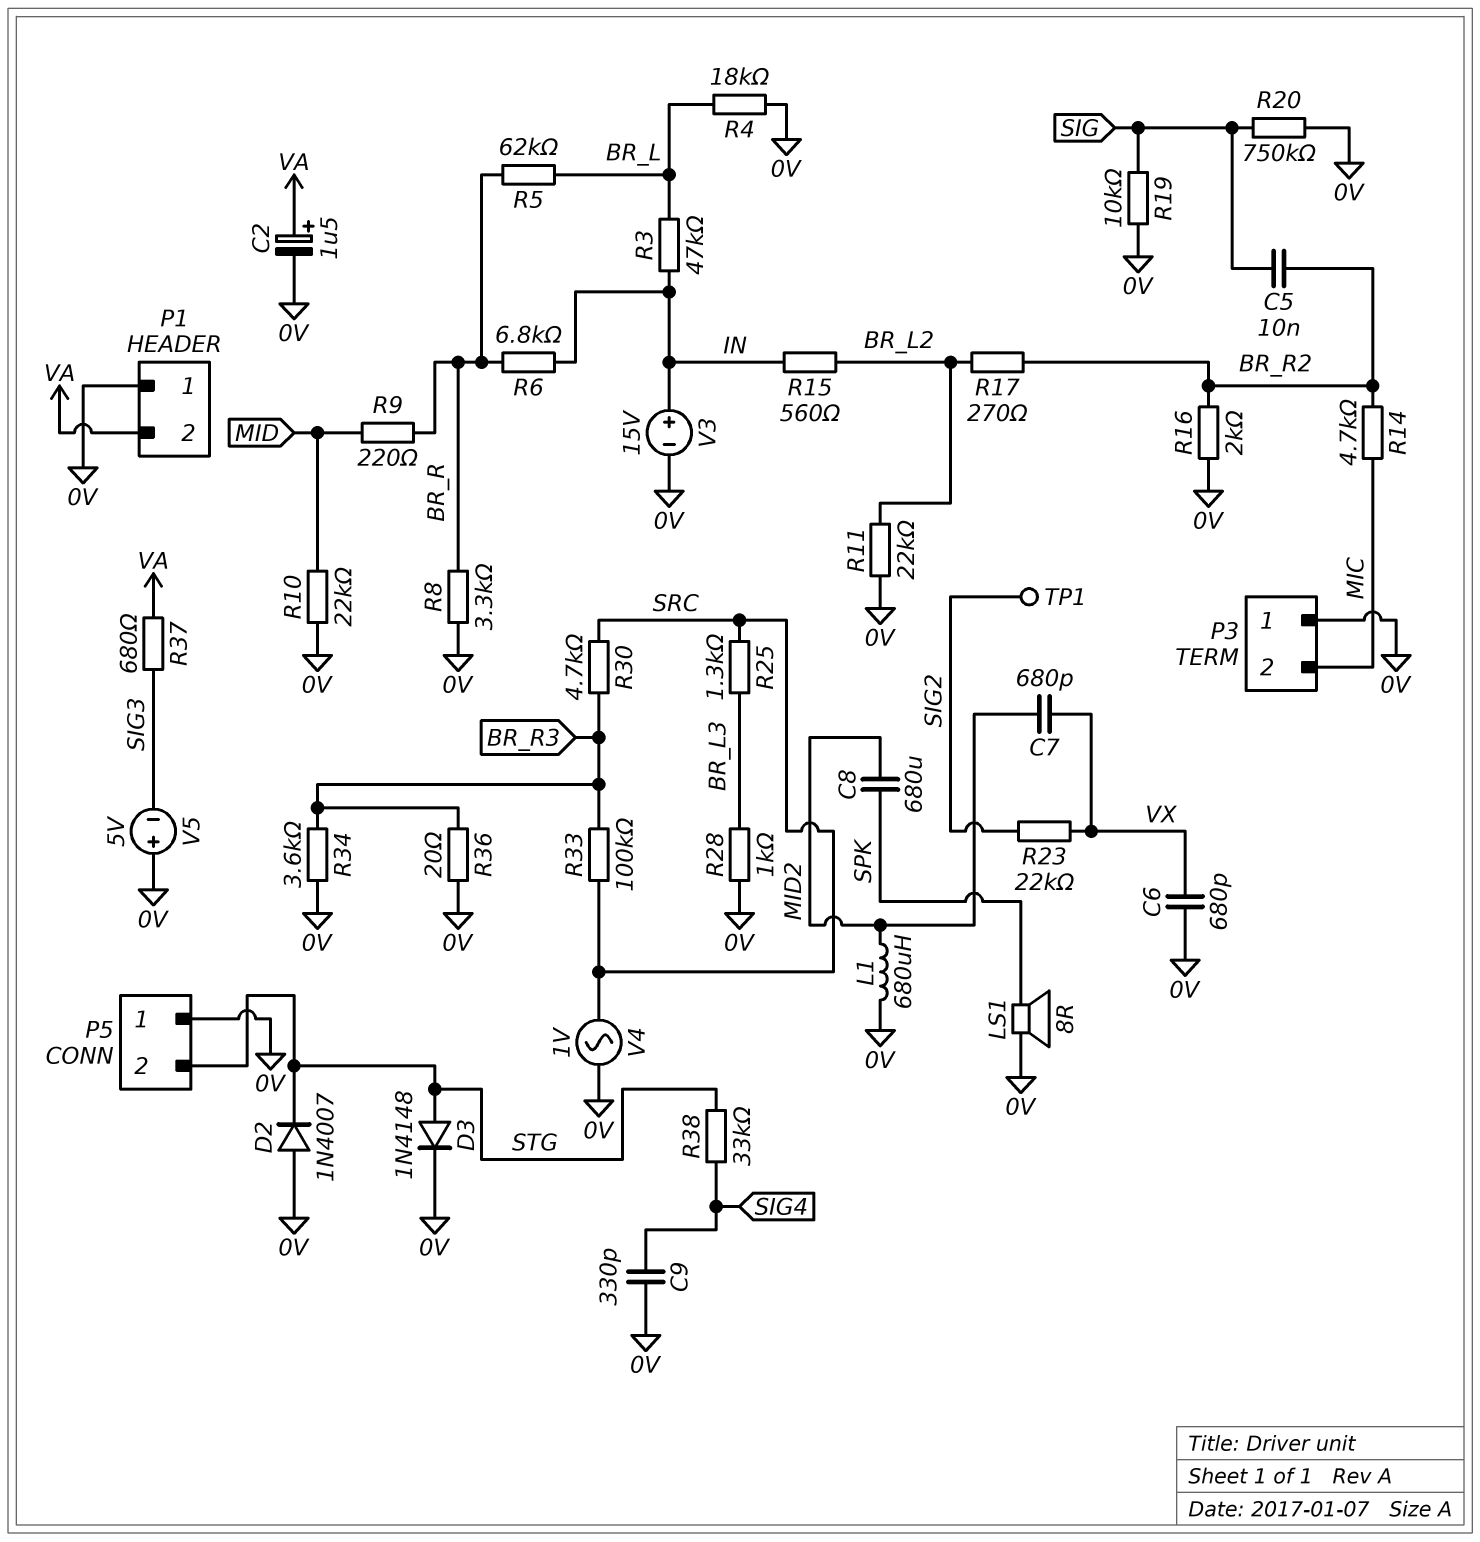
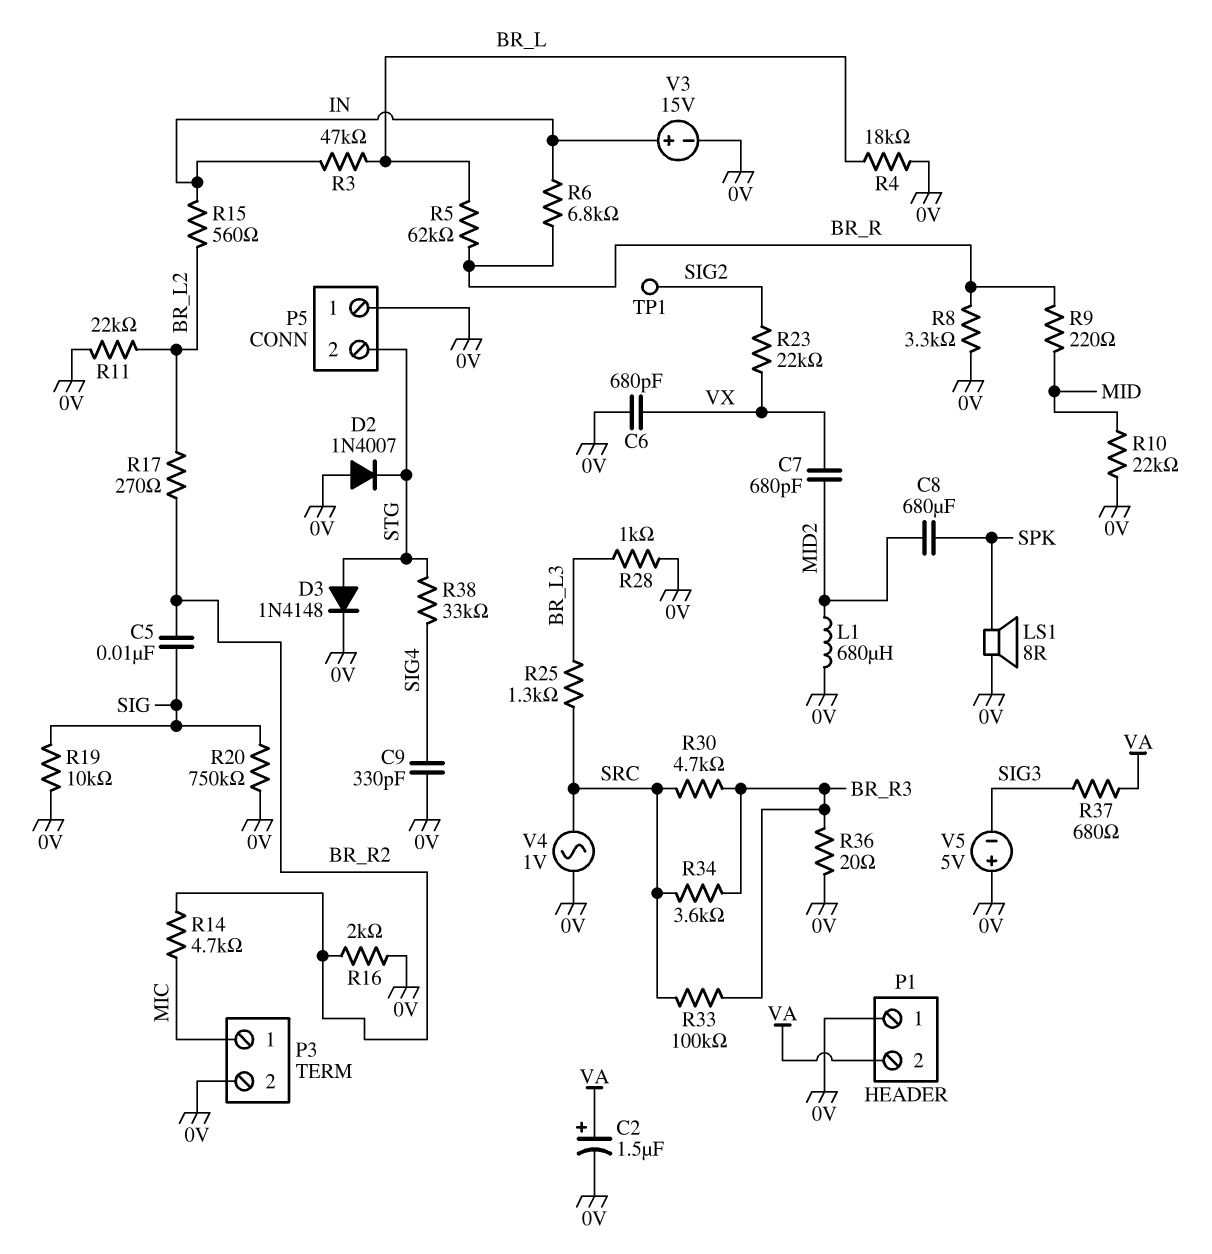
P3 pin 1: 0V -> MIC
P3 pin 2: MIC -> 0V
R34: 3.6k (0V, BR_R3) -> 3.6k (BR_R3, SRC)

